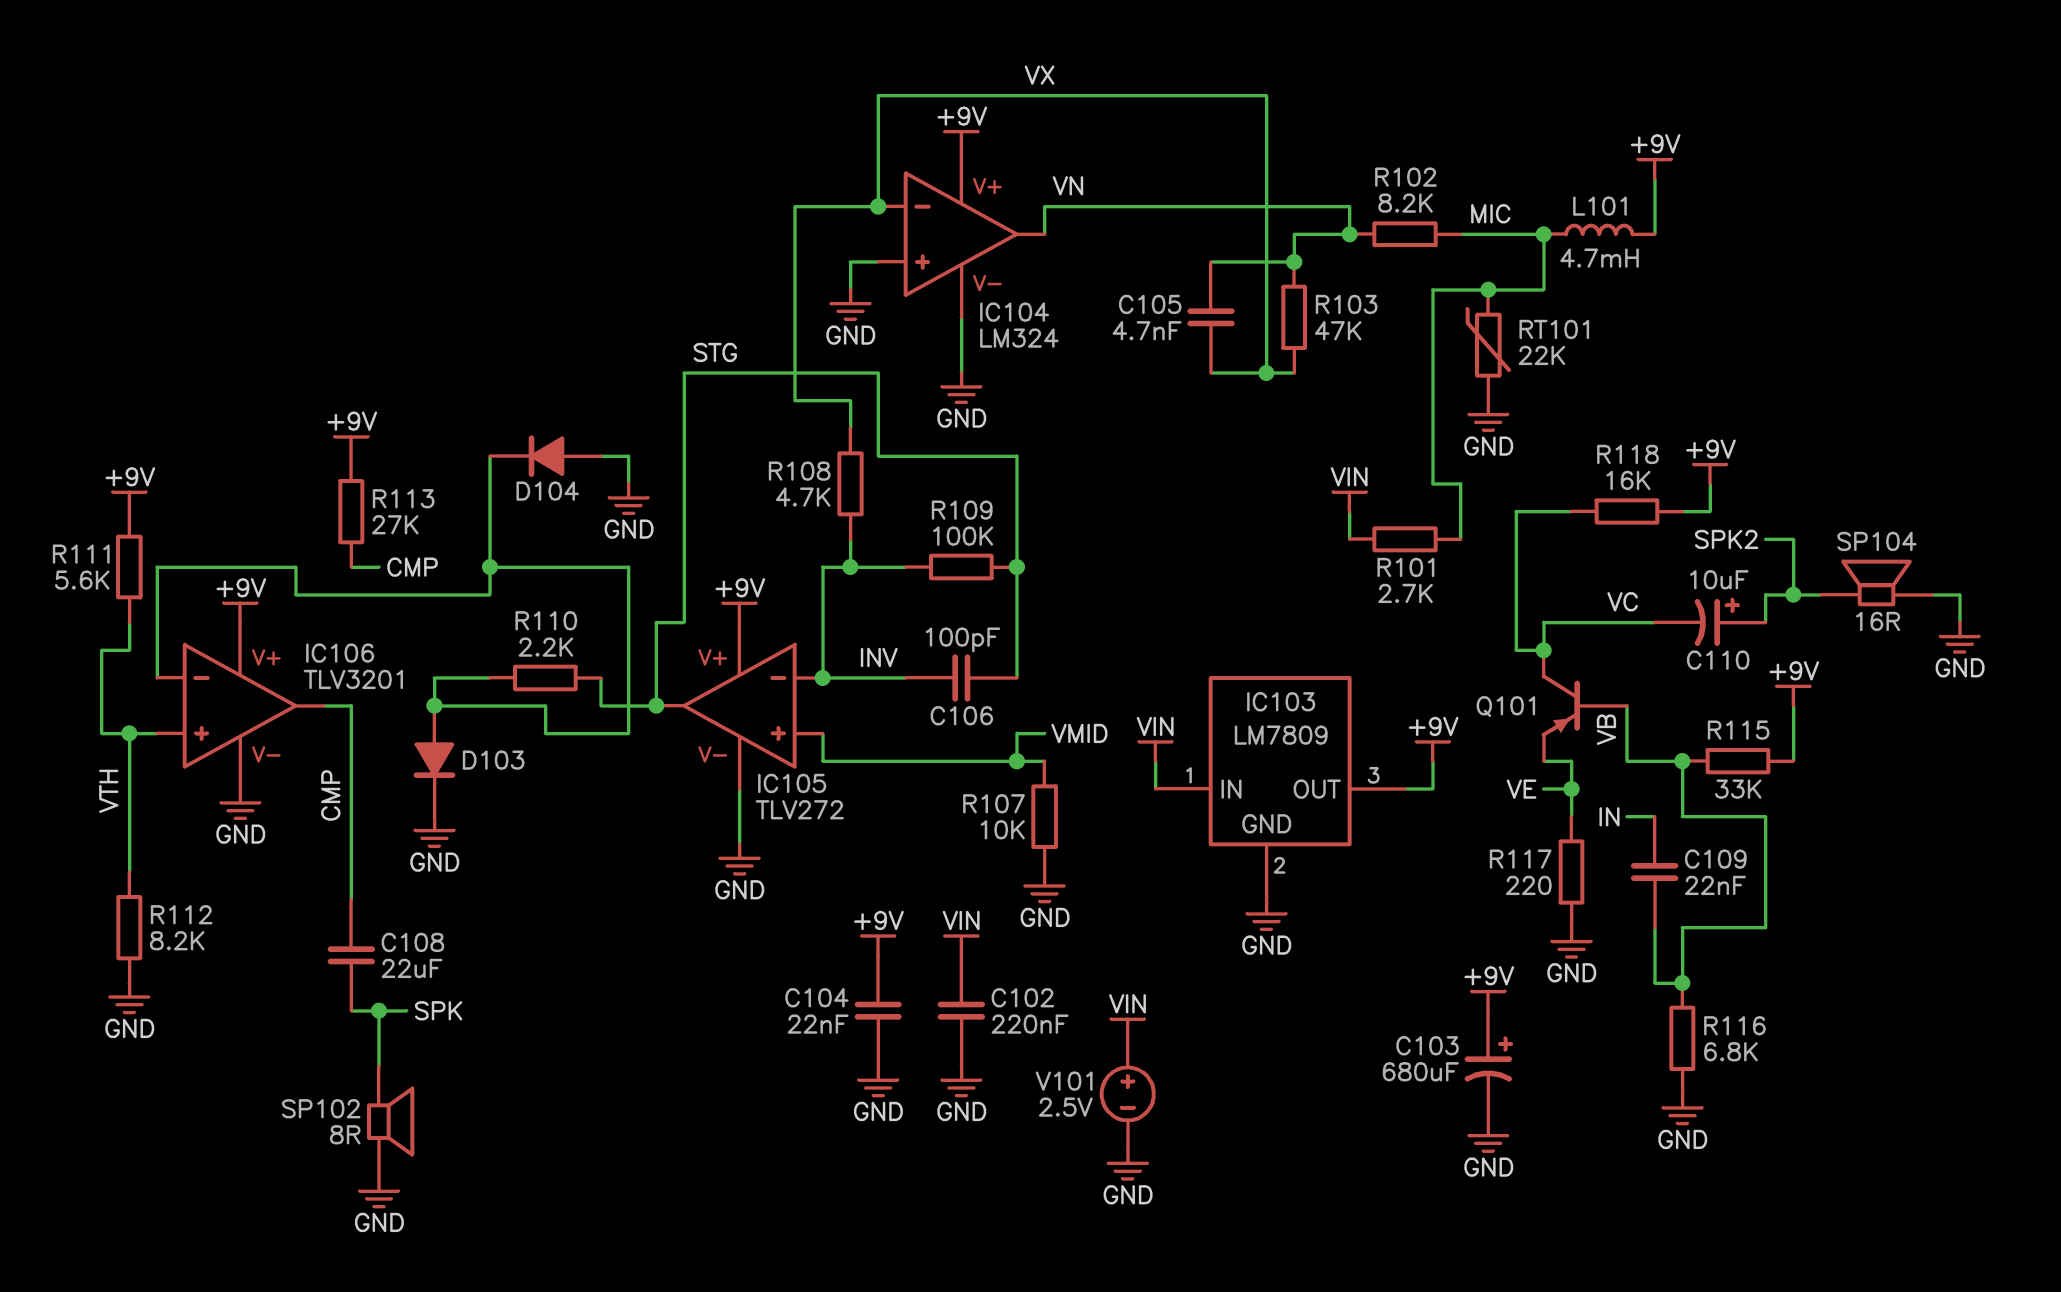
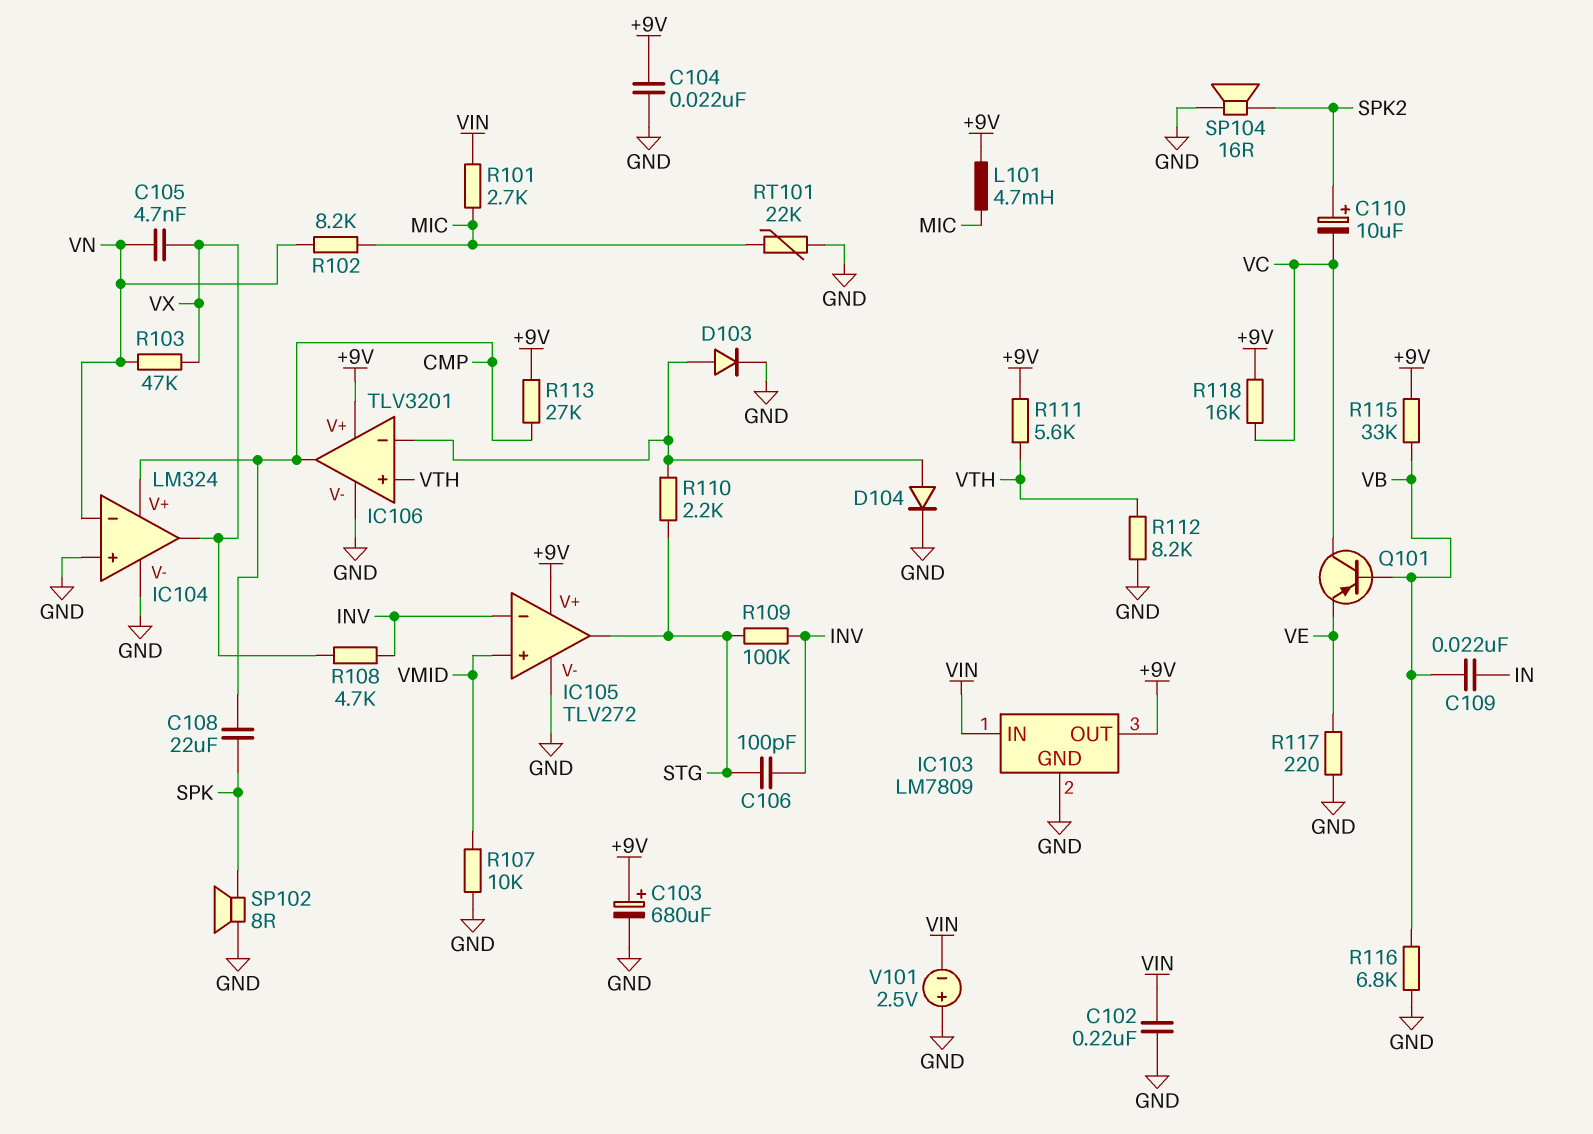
D104: diode (A GND, K IC106/in-) -> diode (A IC106/in-, K GND)
IC104 pin V+: +9V -> CMP
IC104 pin in-: VX -> VN
IC104 pin out: VN -> VX
V101: 2.5V (plus VIN, minus GND) -> 2.5V (plus GND, minus VIN)

